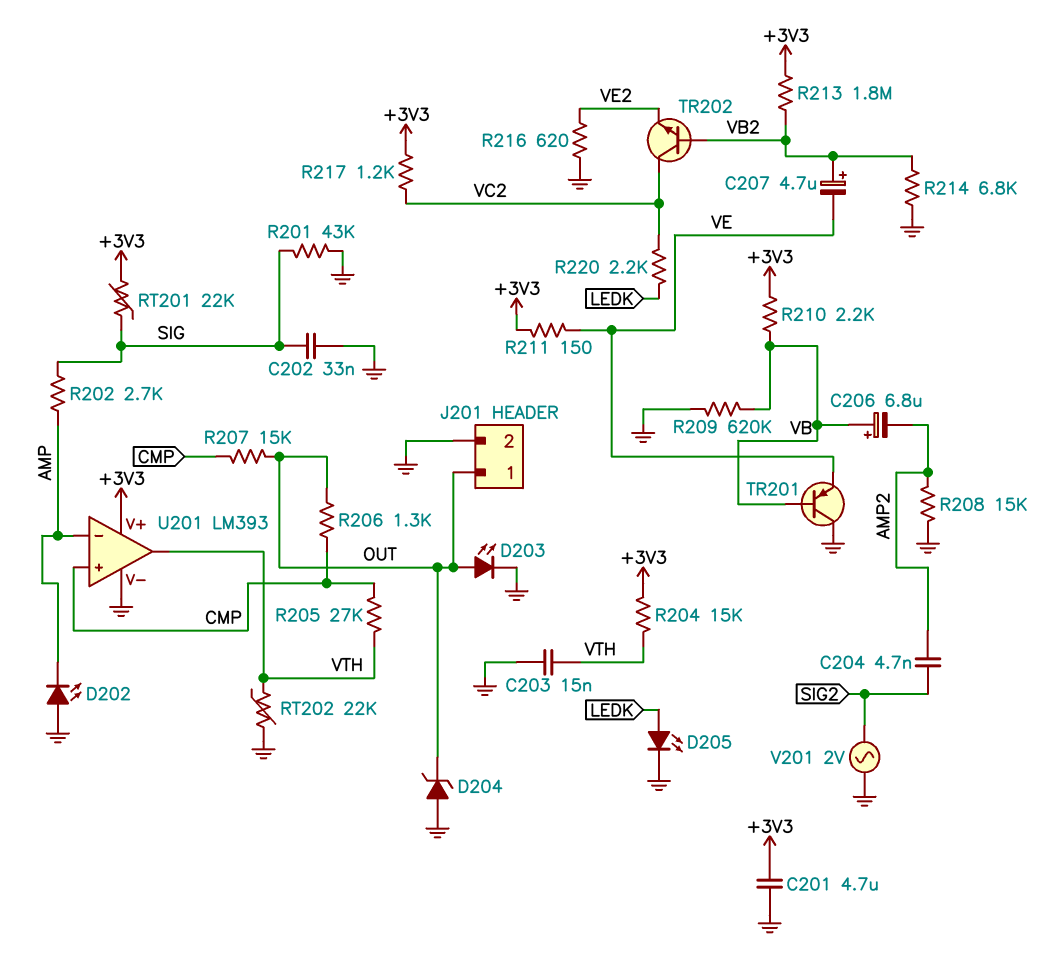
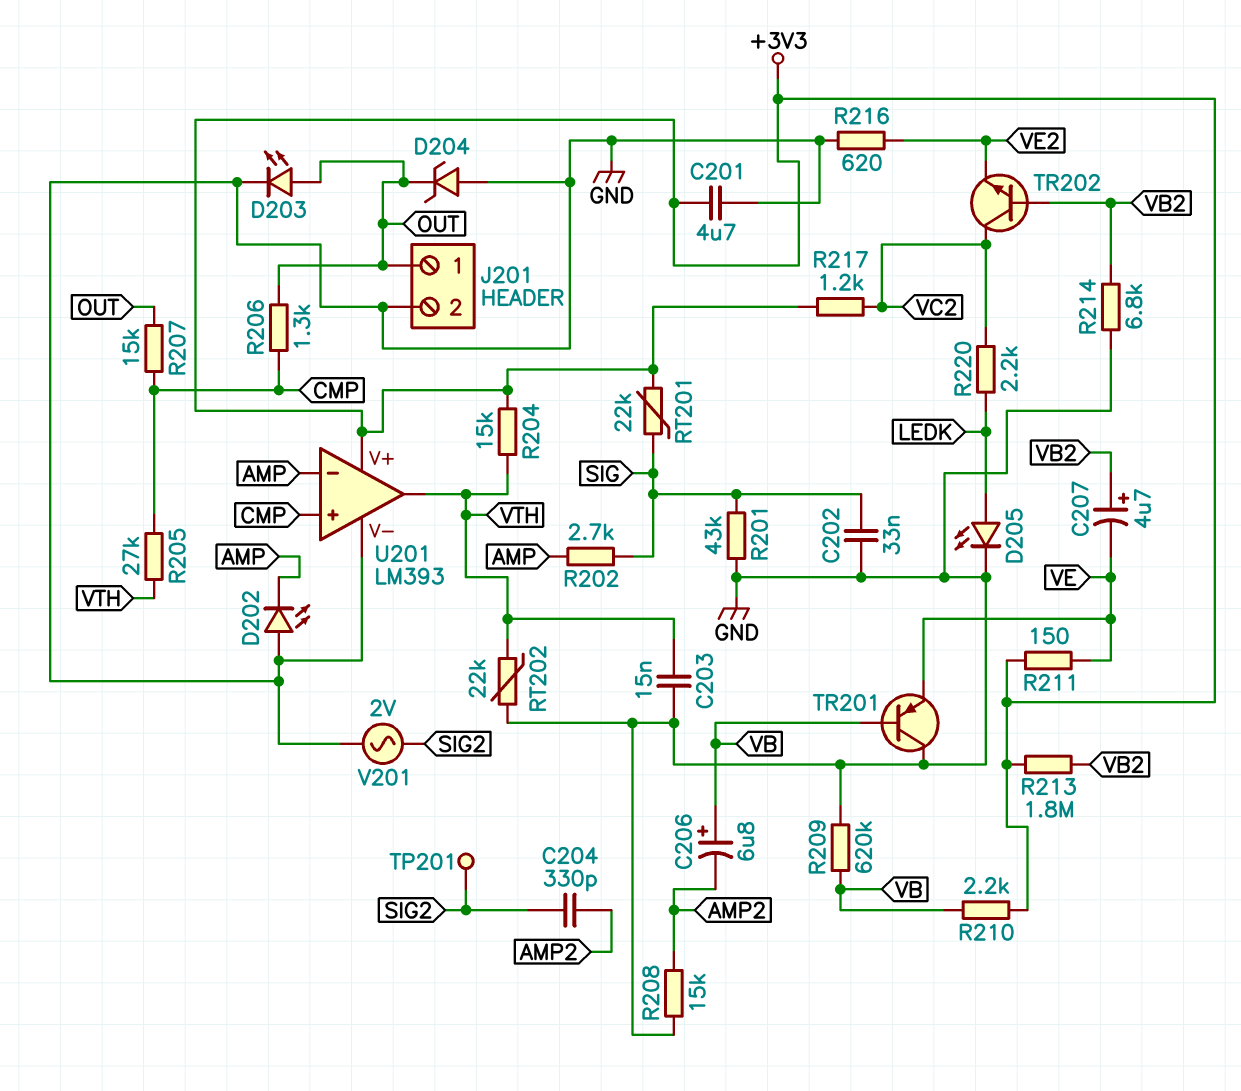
C204: 4.7nF (AMP2, SIG2) -> 330pF (AMP2, SIG2)
TP201: none -> test point (SIG2)

